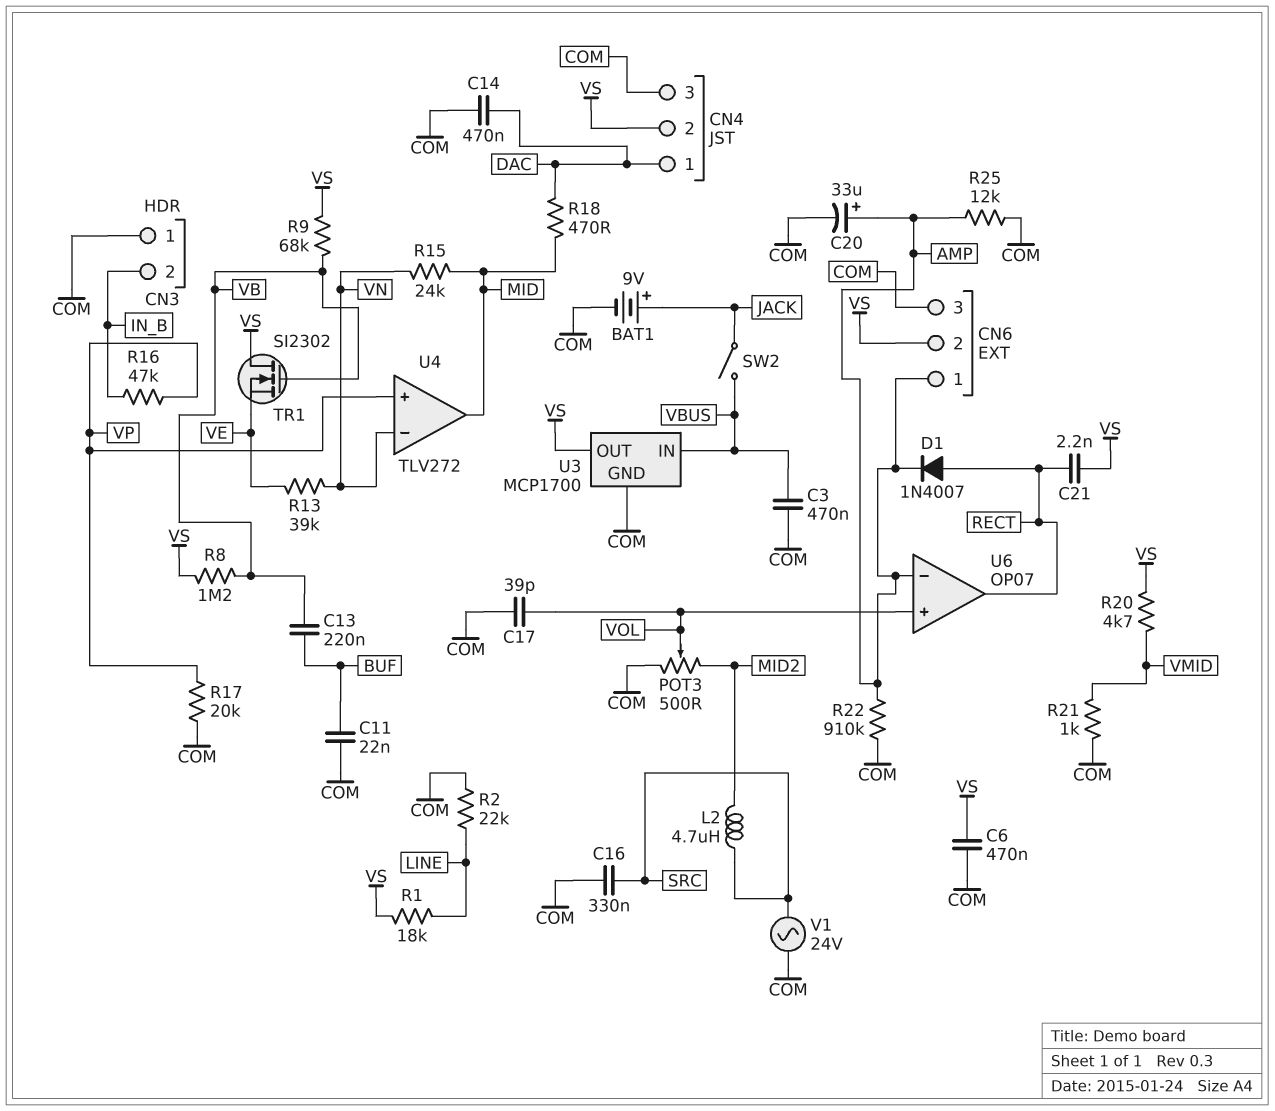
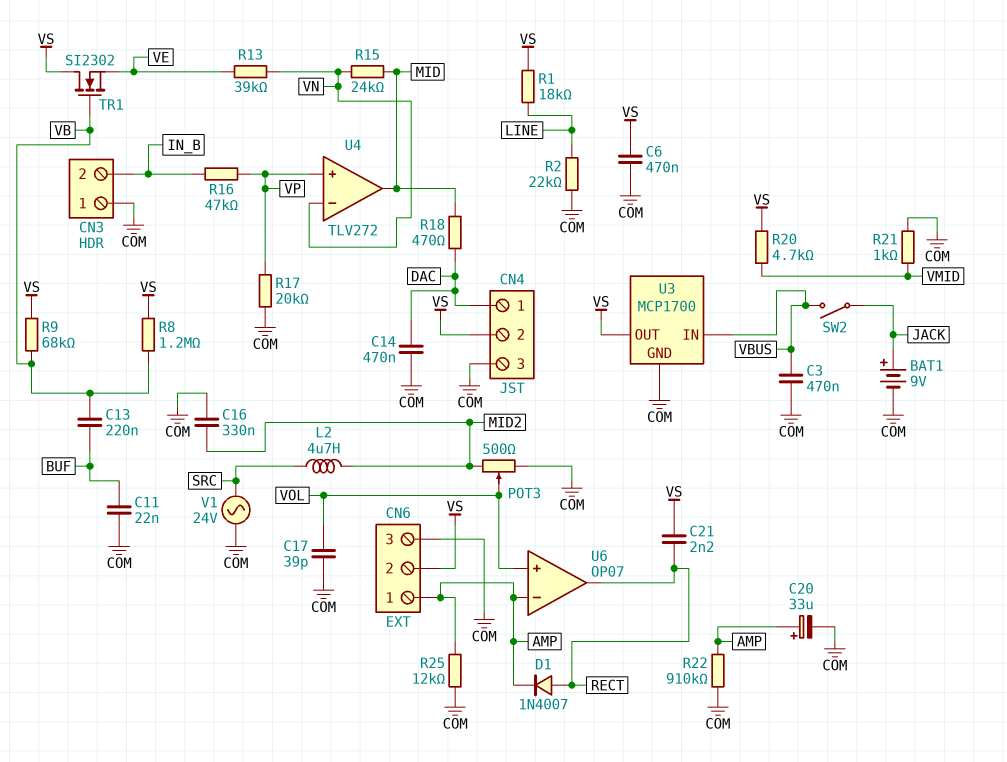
C16: 330nF (COM, SRC) -> 330nF (COM, MID2)

